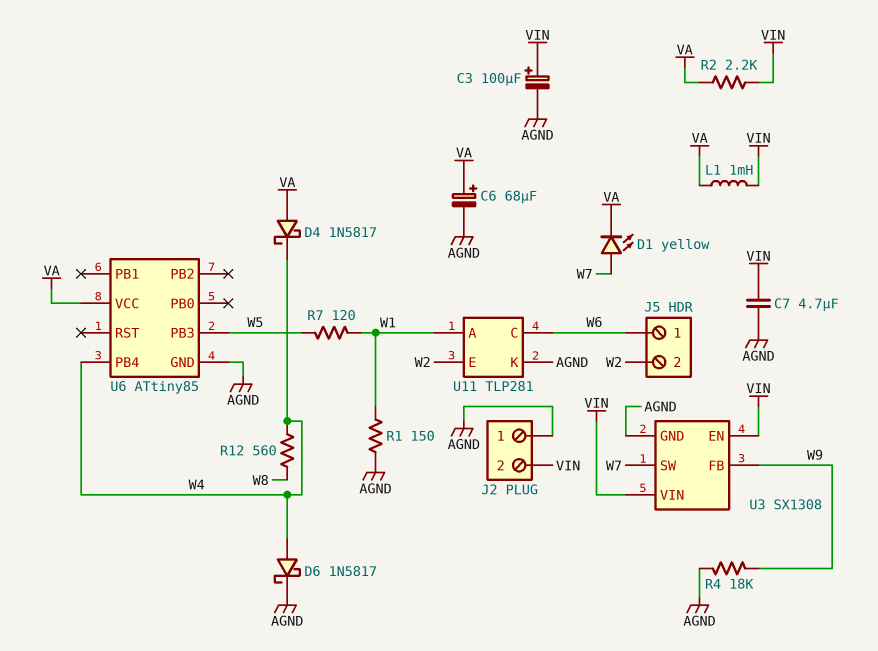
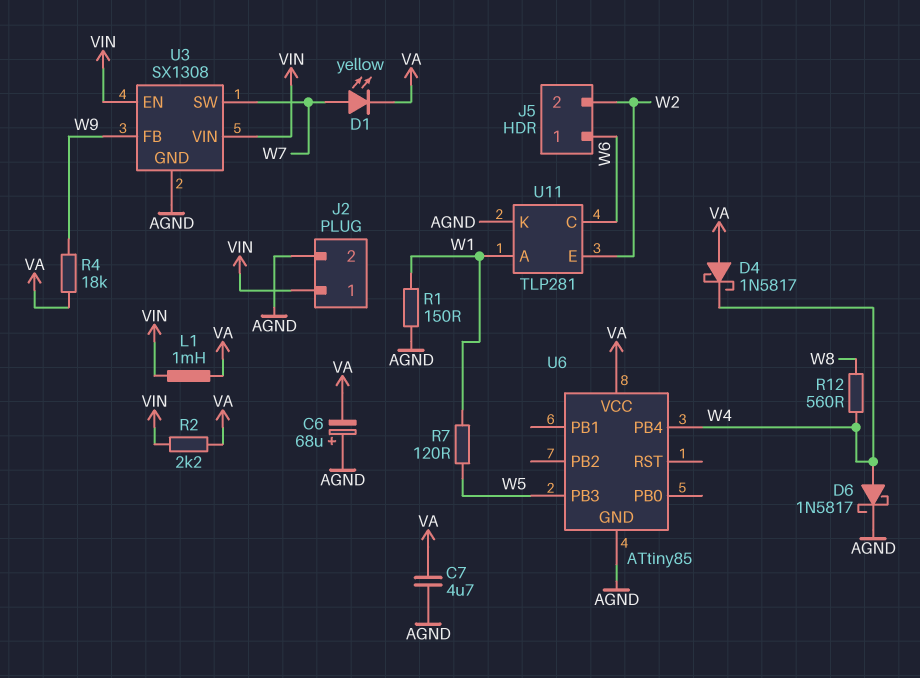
C3: 100uF (plus VIN, minus AGND) -> none
C6: 68uF (plus VA, minus AGND) -> 68uF (plus AGND, minus VA)
C7: 4.7uF (AGND, VIN) -> 4.7uF (AGND, VA)
J2 pin 1: AGND -> VIN
J2 pin 2: VIN -> AGND
R4: 18k (AGND, W9) -> 18k (VA, W9)

